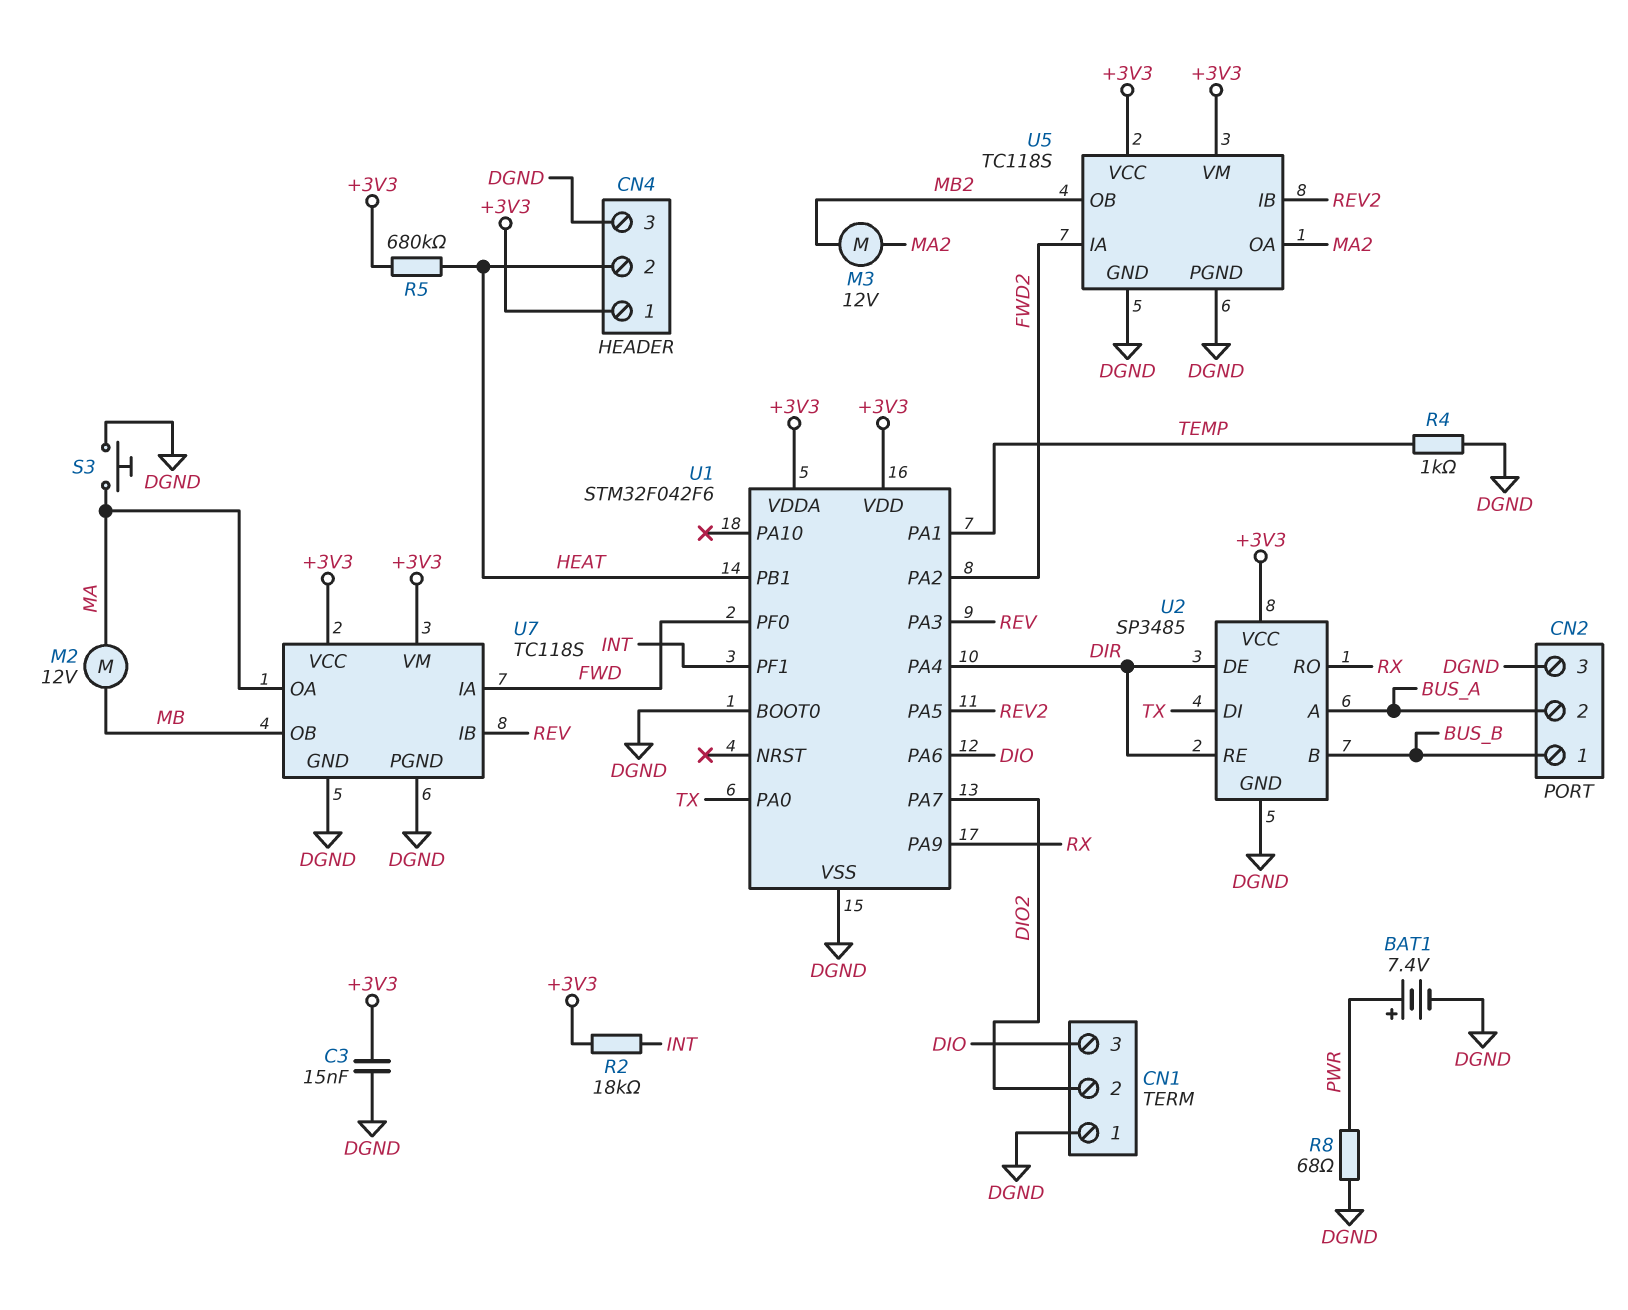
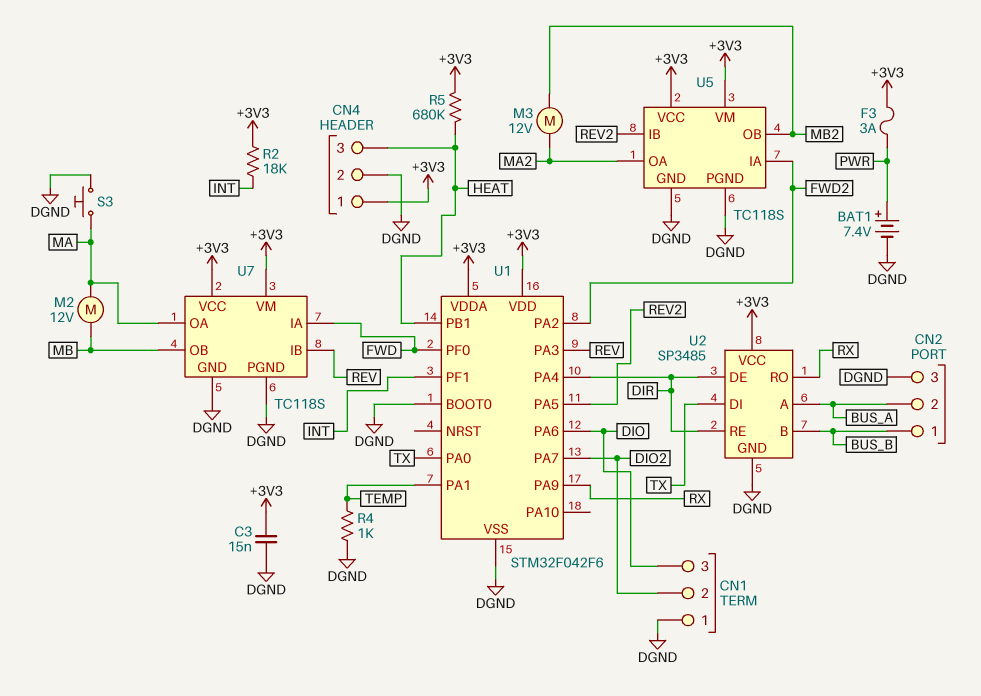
CN4 pin 2: HEAT -> DGND
CN4 pin 3: DGND -> HEAT
F3: none -> 3A (+3V3, PWR)
R8: 68 (DGND, PWR) -> none

